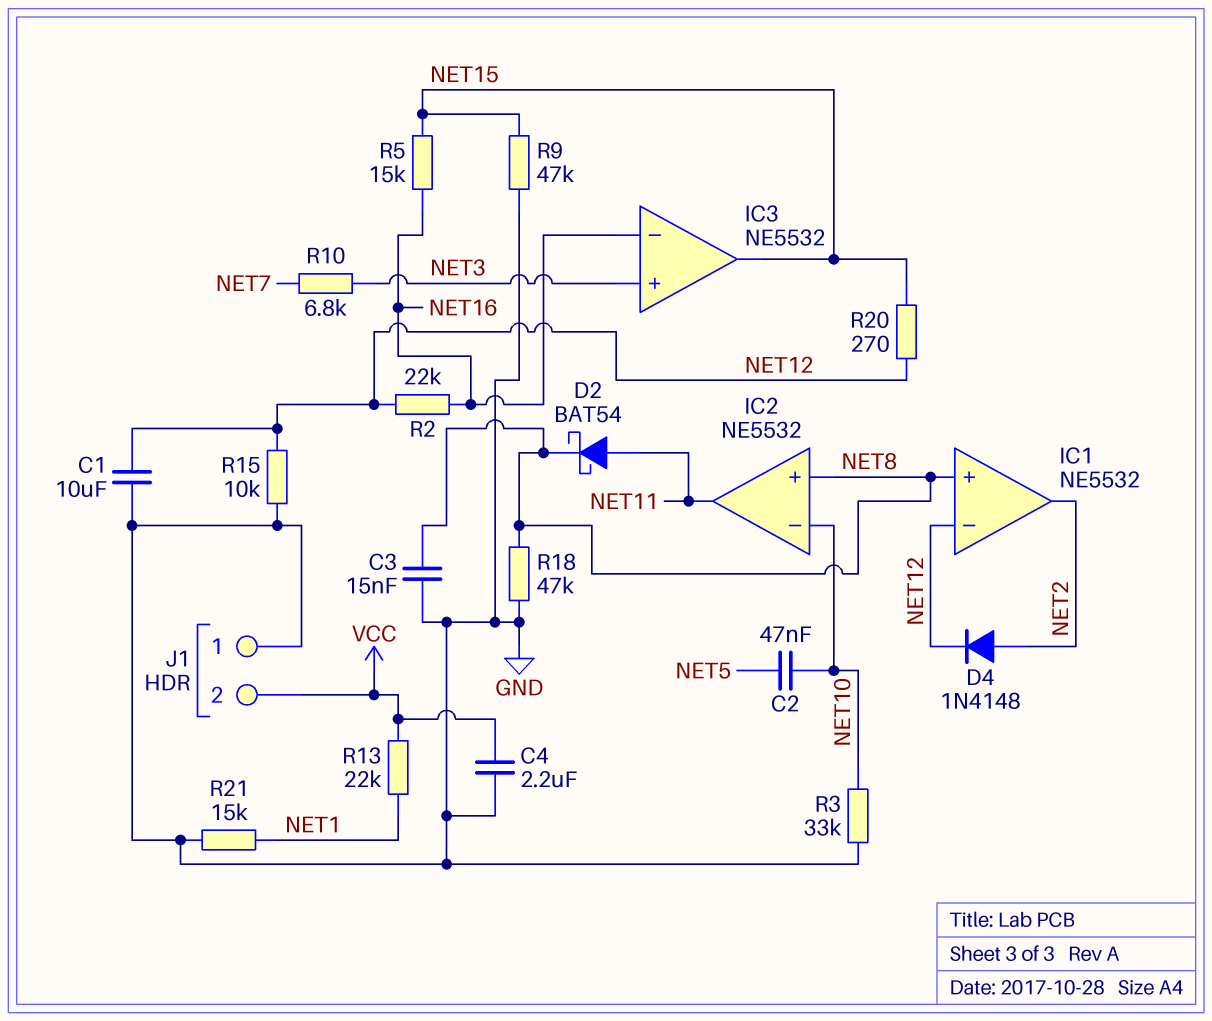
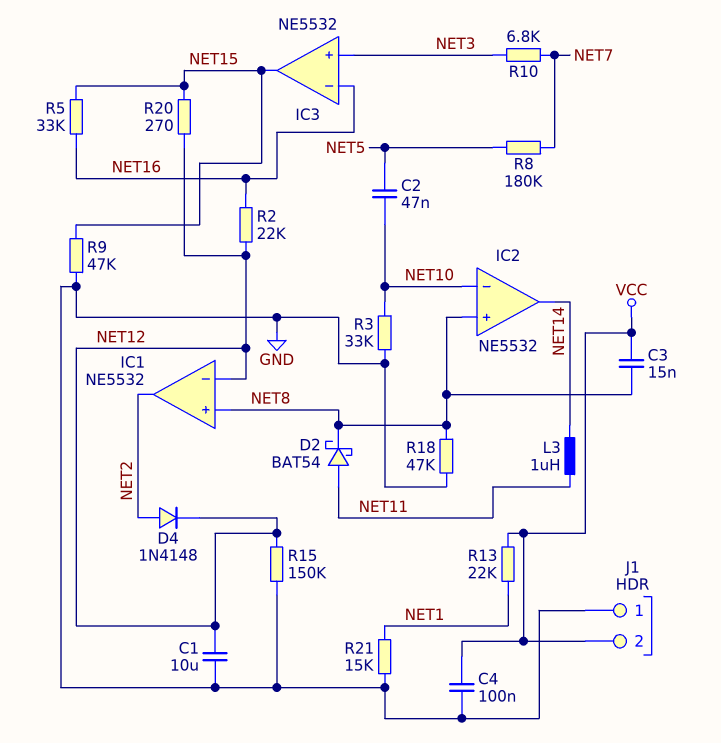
C3: 15nF (GND, NET8) -> 15nF (NET8, VCC)
C4: 2.2uF (GND, VCC) -> 100nF (GND, VCC)
IC2 pin out: NET11 -> NET14
L3: none -> 1uH (NET11, NET14)
R5: 15k (NET15, NET16) -> 33k (NET15, NET16)
R8: none -> 180k (NET5, NET7)
R15: 10k (GND, NET12) -> 150k (GND, NET12)

